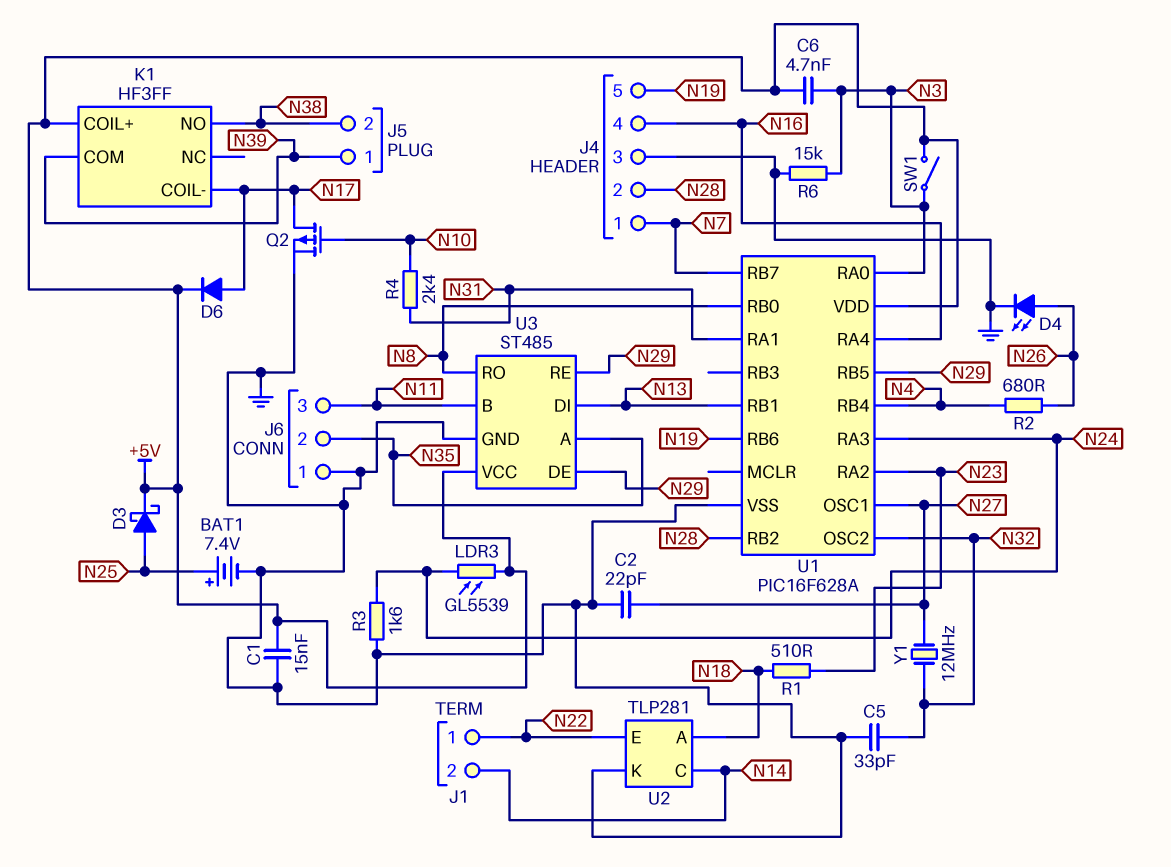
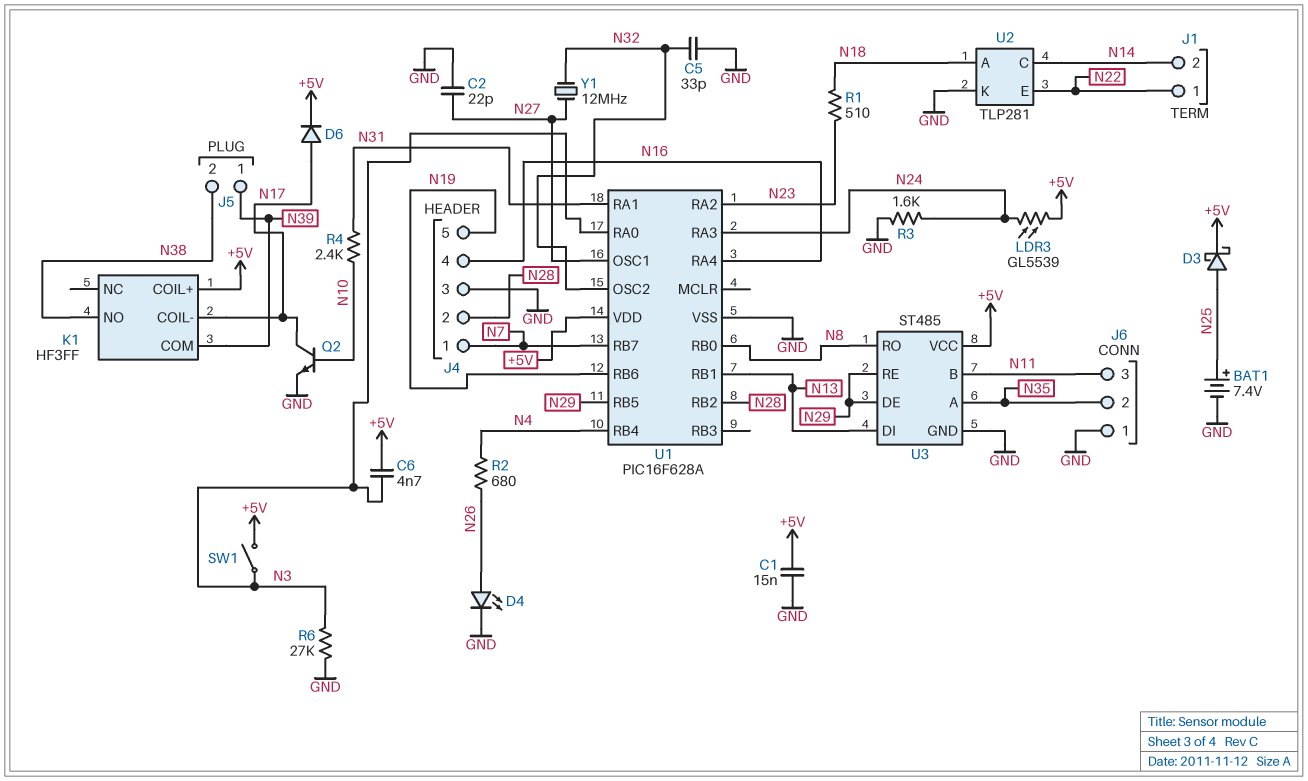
Q2: PMOS (G N10, D N17, S GND) -> NPN (B N10, C N17, E GND)
R6: 15k (GND, N3) -> 27k (GND, N3)

